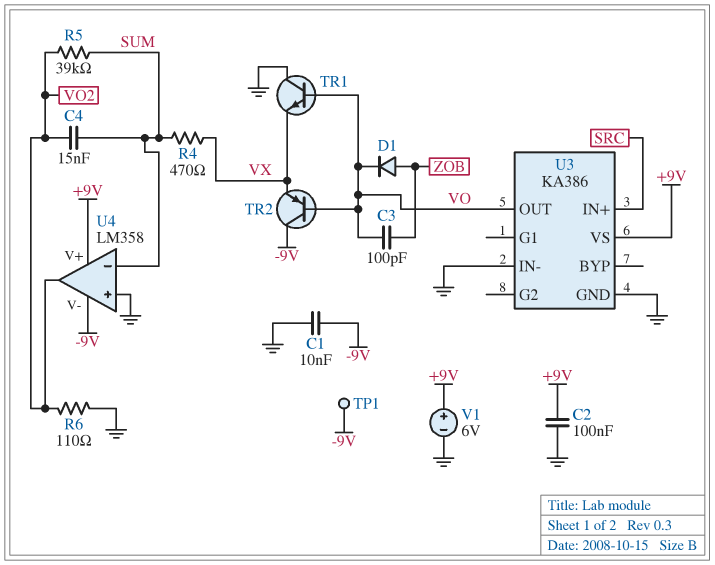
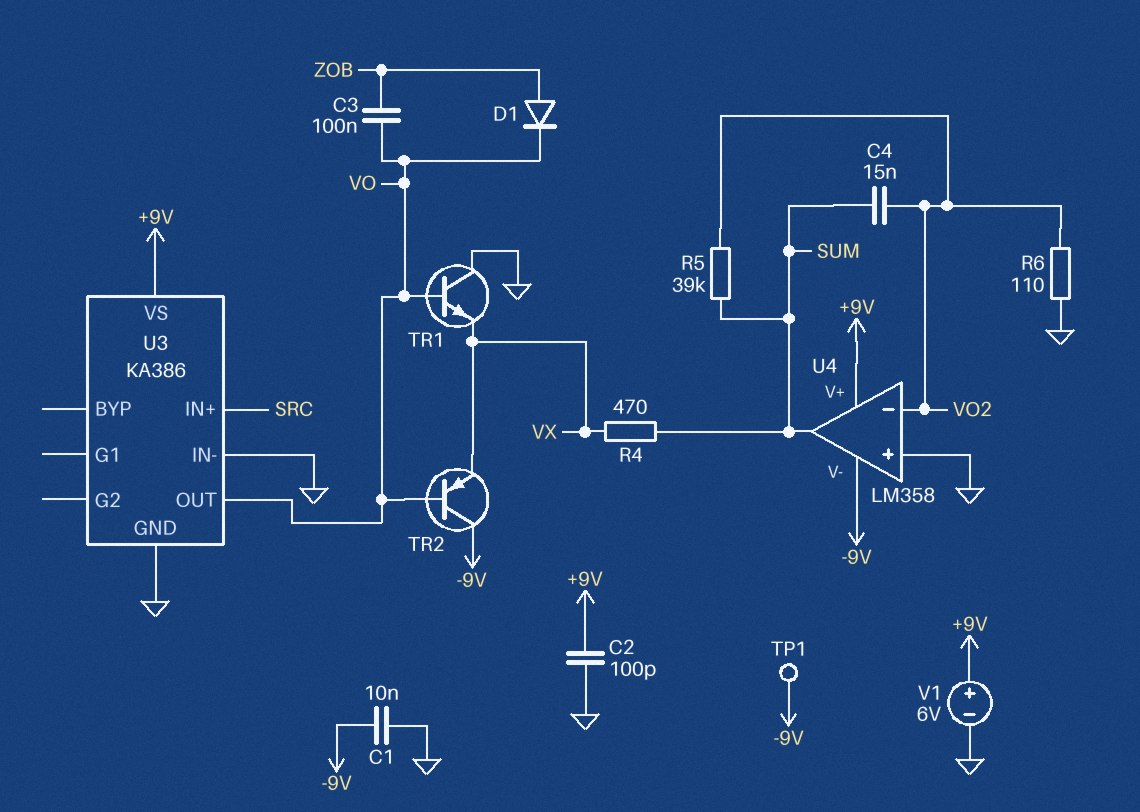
C2: 100nF (+9V, GND) -> 100pF (+9V, GND)
C3: 100pF (VO, ZOB) -> 100nF (VO, ZOB)
U4 pin in-: SUM -> VO2
U4 pin out: VO2 -> SUM

